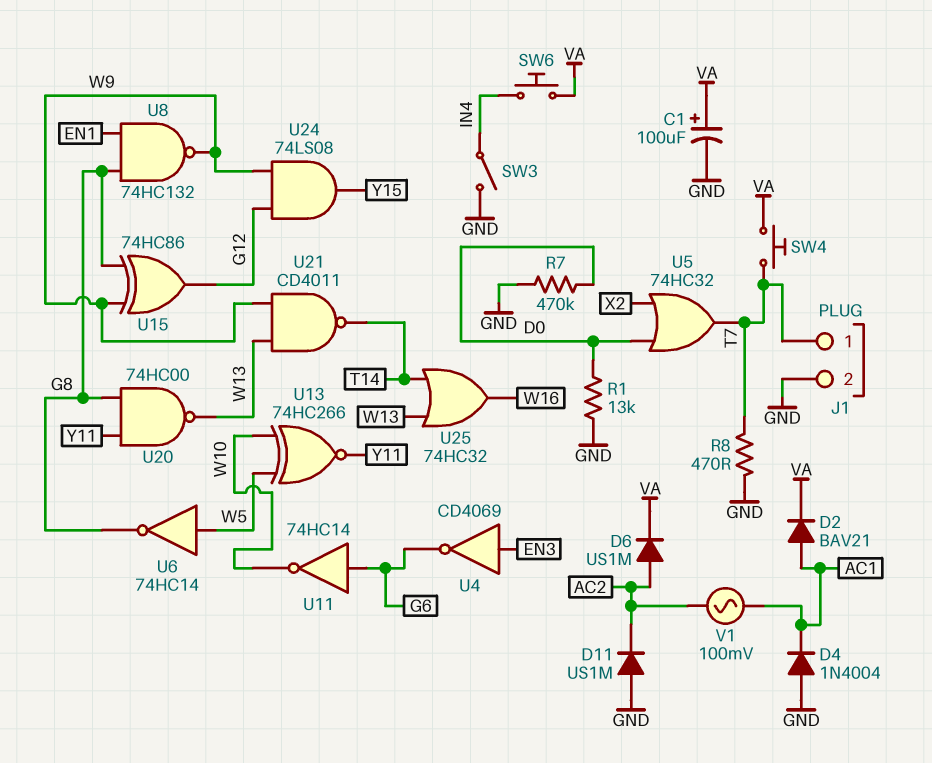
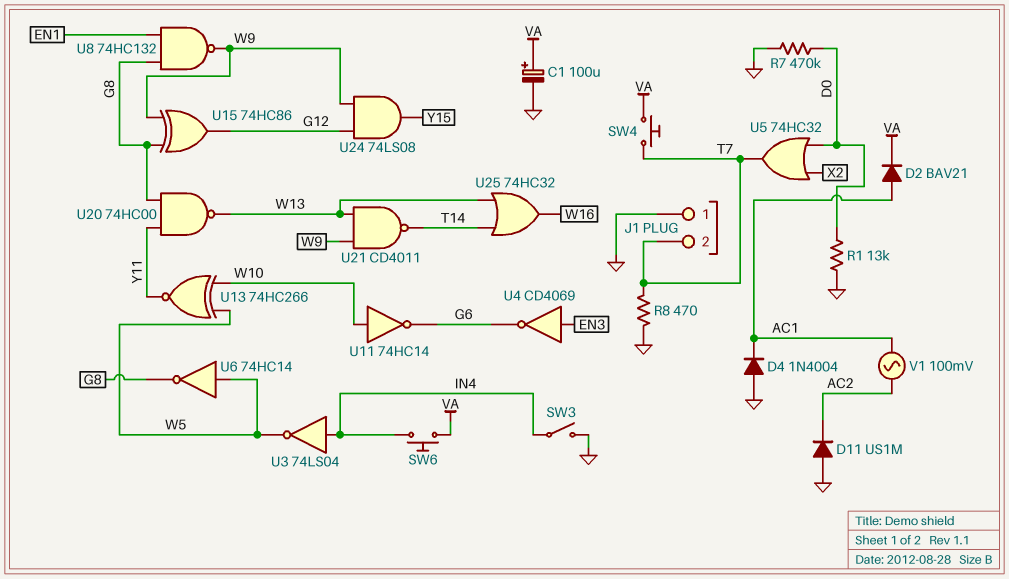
D6: diode US1M (A AC2, K VA) -> none
J1 pin 1: T7 -> GND
J1 pin 2: GND -> T7
U3: none -> NOT 74LS04 (in IN4, out W5)
U11: NOT 74HC14 (in G6, out W10) -> NOT 74HC14 (in W10, out G6)

